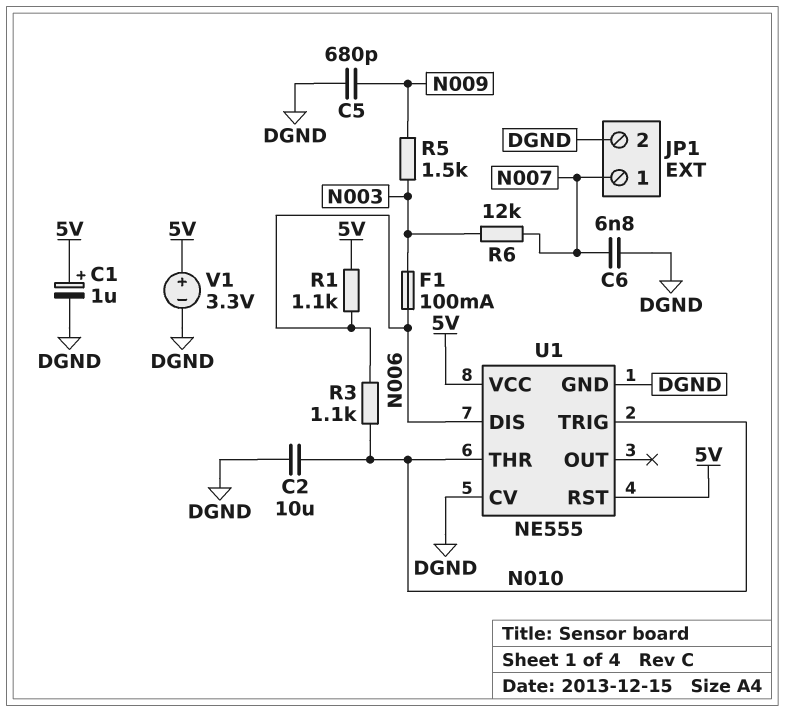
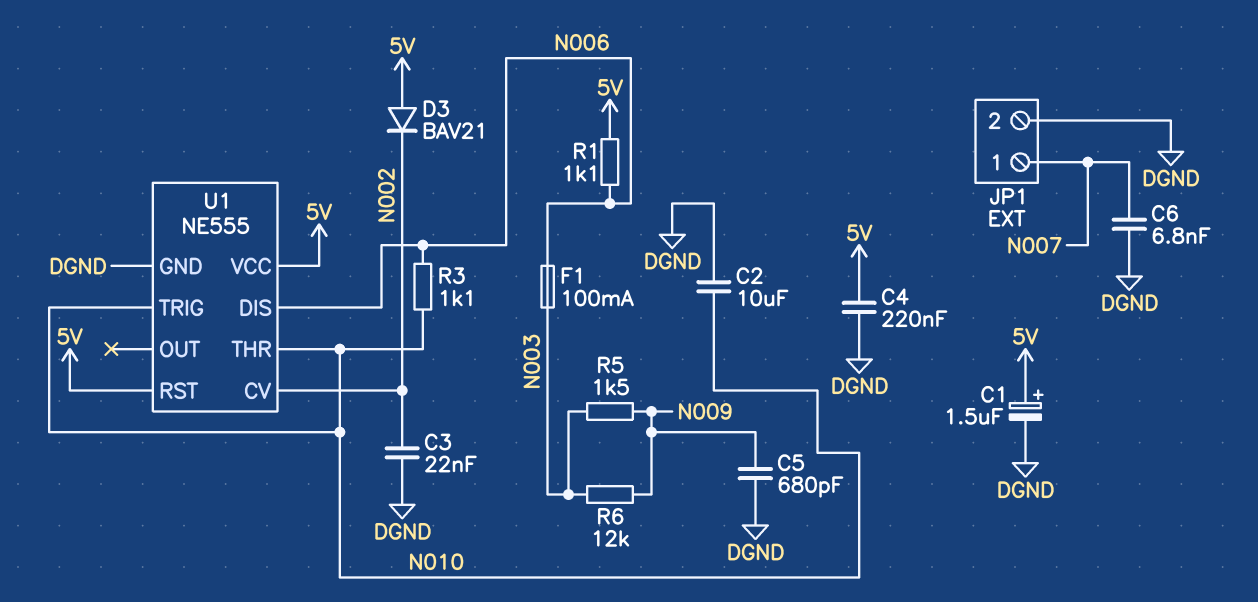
C1: 1uF (plus 5V, minus DGND) -> 1.5uF (plus 5V, minus DGND)
C3: none -> 22nF (DGND, N002)
C4: none -> 220nF (5V, DGND)
D3: none -> diode BAV21 (A 5V, K N002)
R6: 12k (N003, N007) -> 12k (N003, N009)
U1 pin CV: DGND -> N002
V1: 3.3V (plus 5V, minus DGND) -> none

